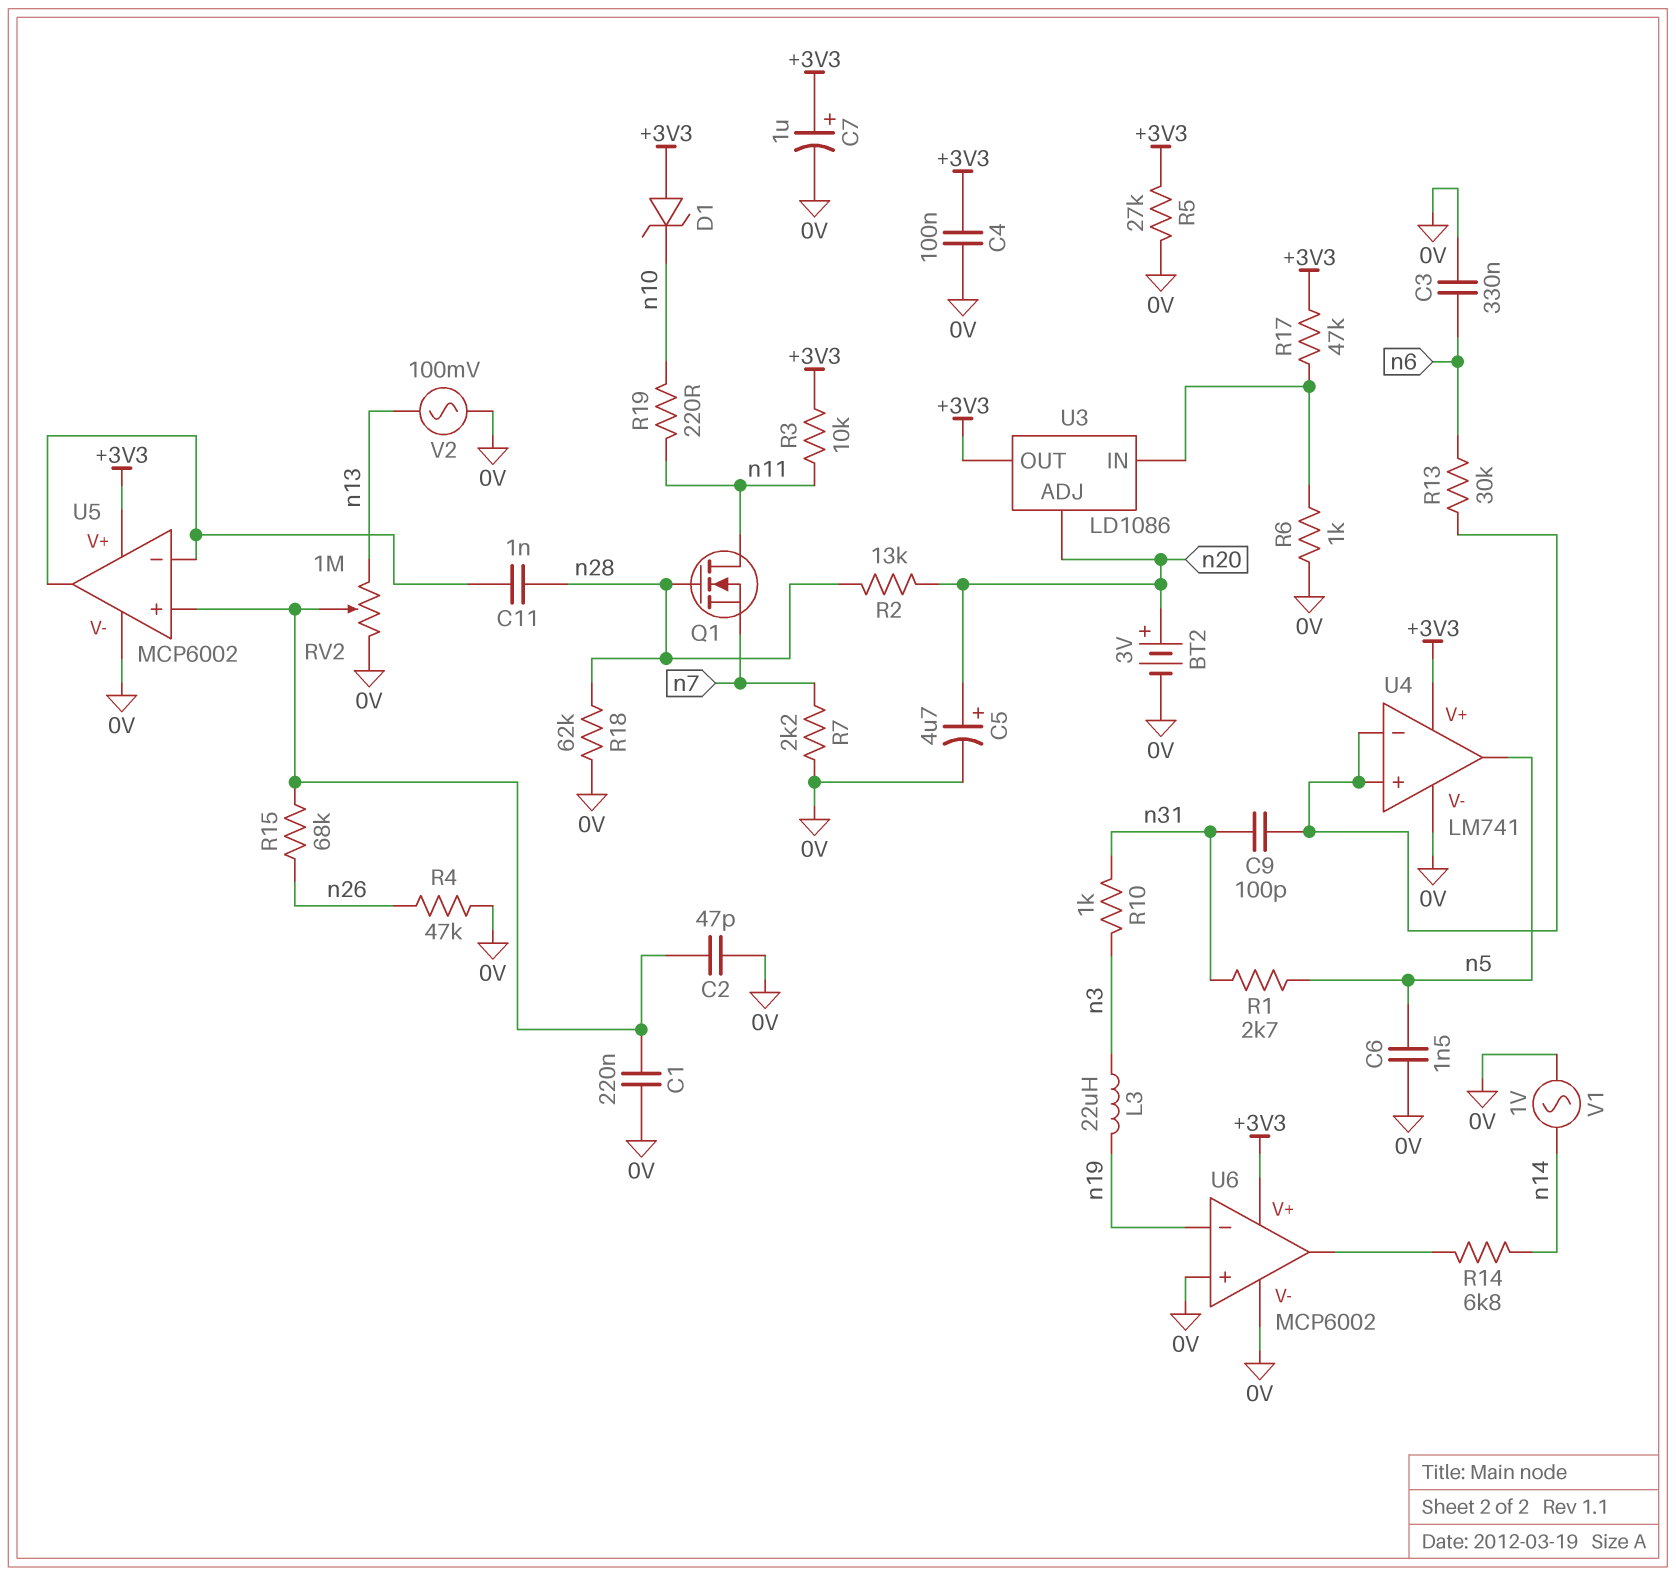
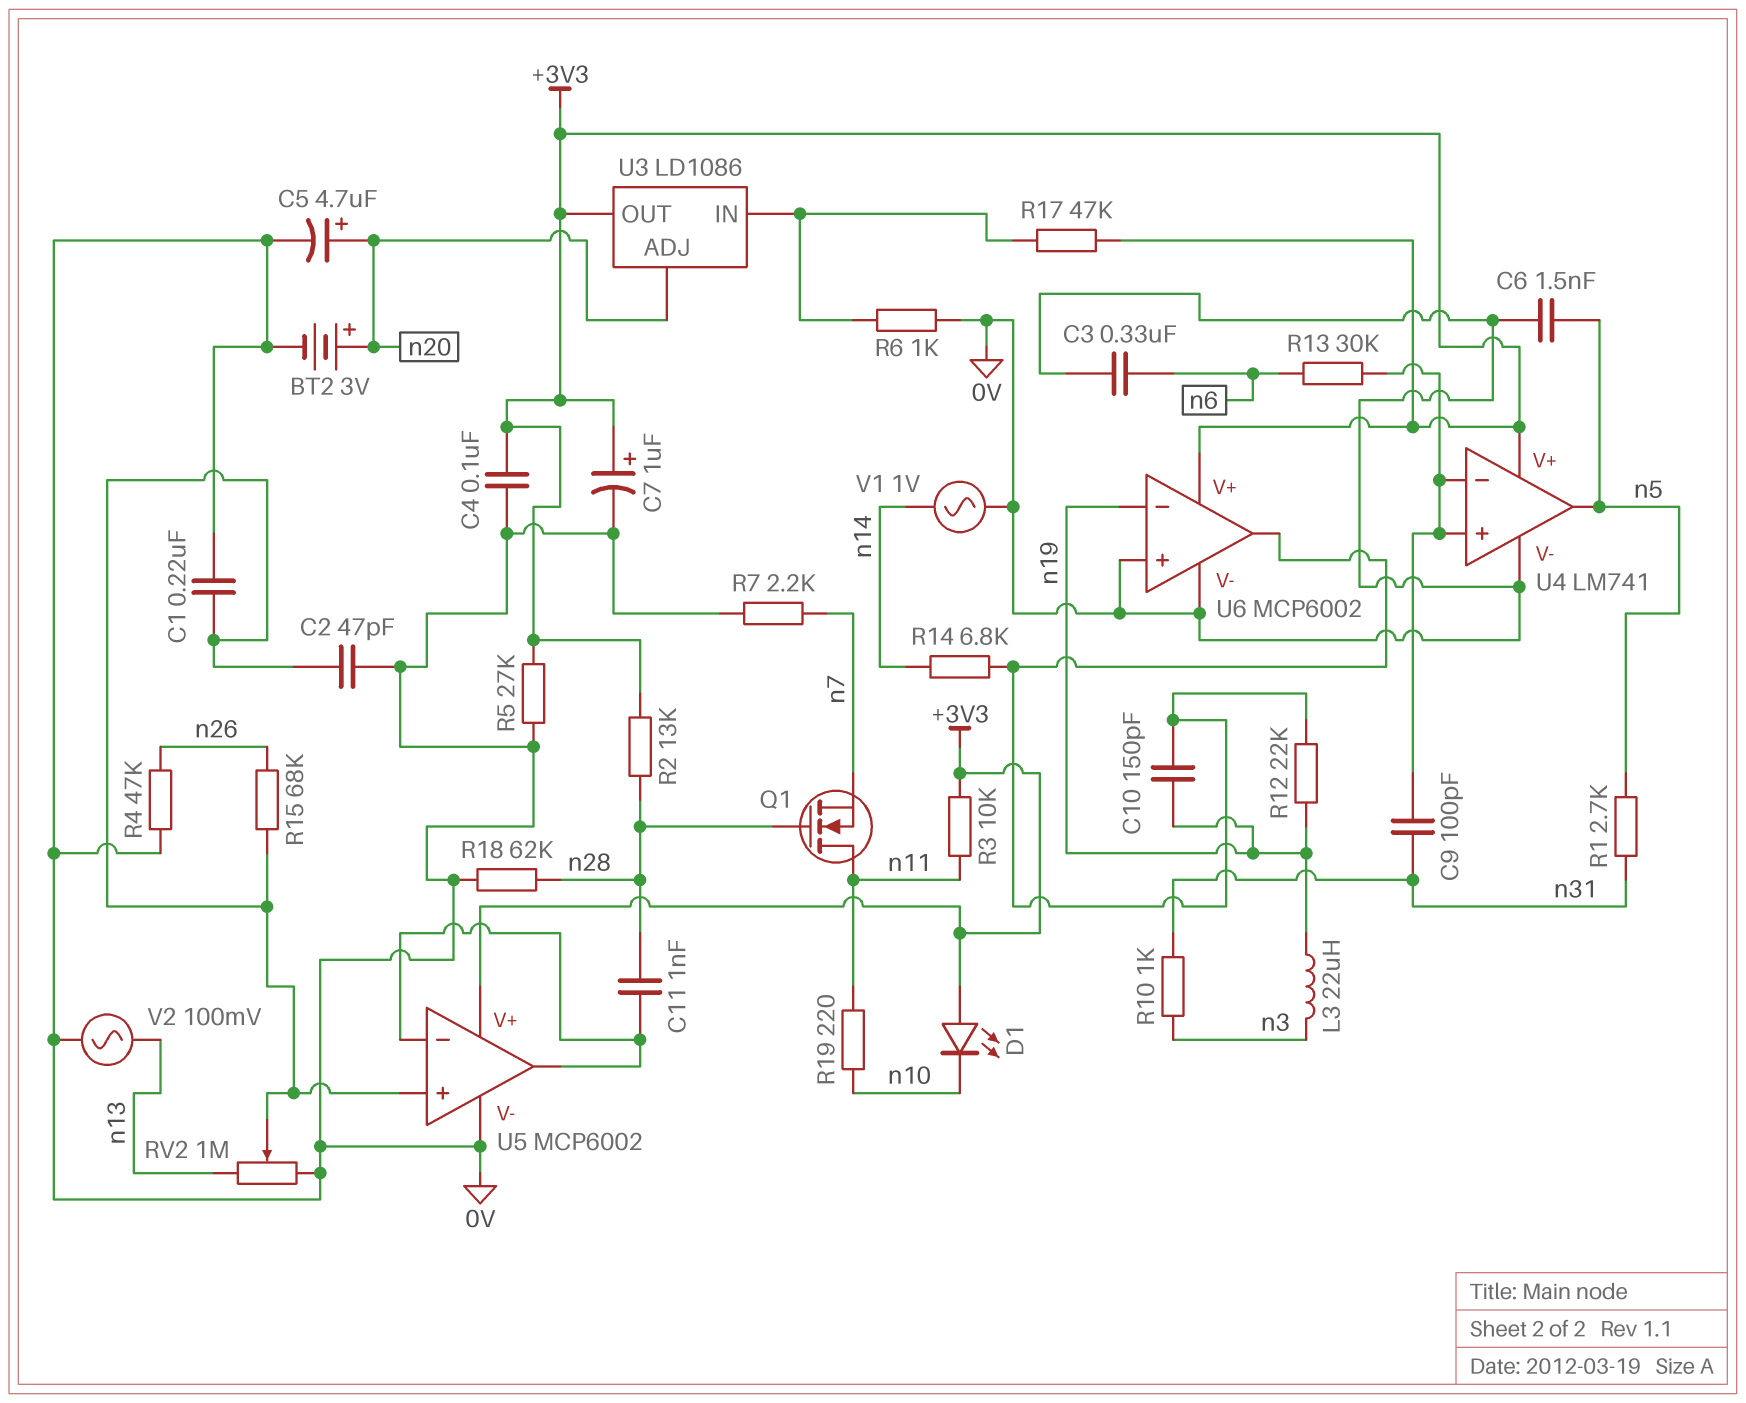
C10: none -> 150pF (U6/out, n19)
D1: zener (A +3V3, K n10) -> LED (A +3V3, K n10)
R2: 13k (n20, n28) -> 13k (+3V3, n28)
R12: none -> 22k (U6/out, n19)

